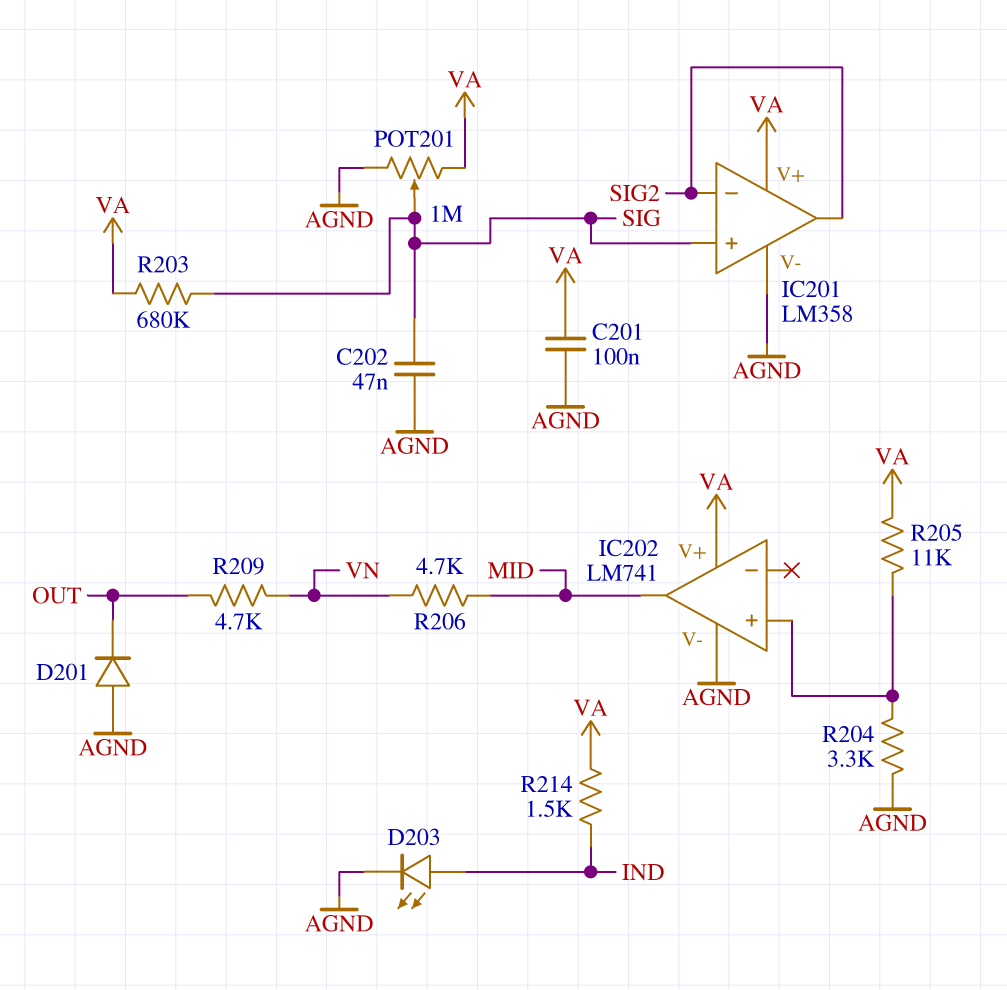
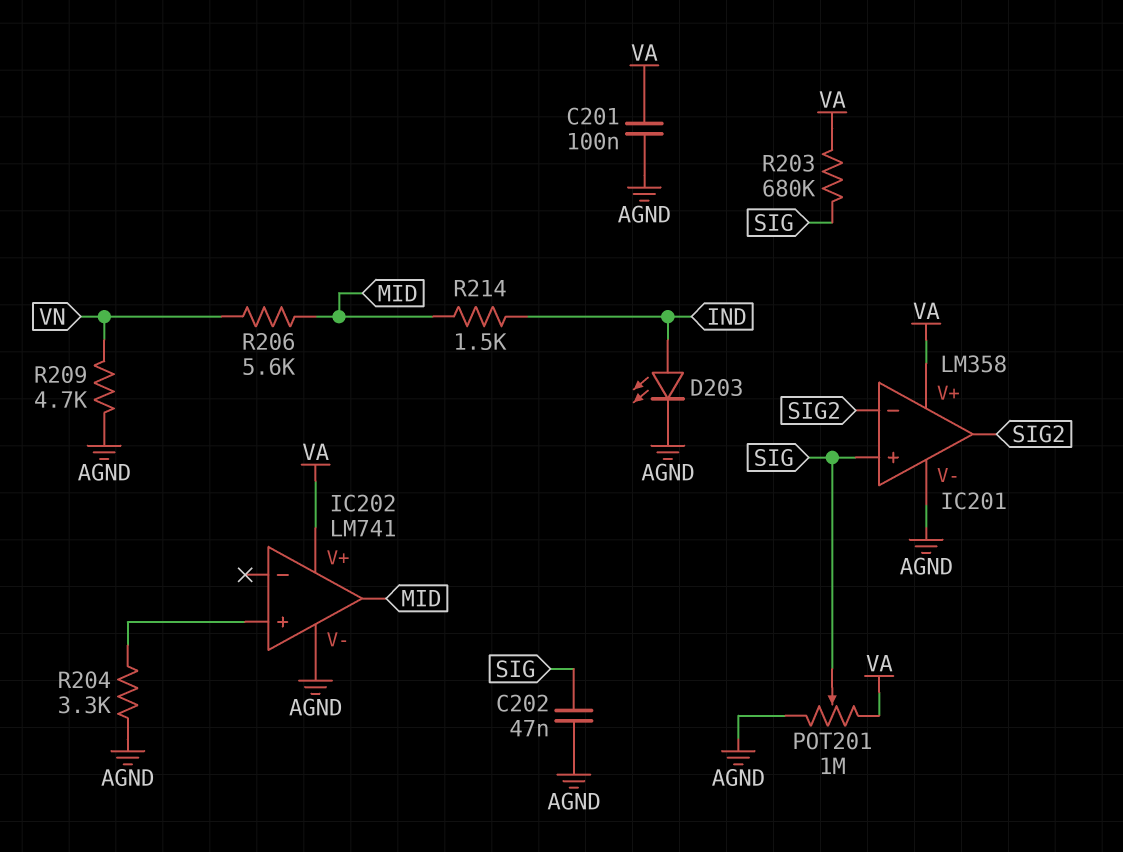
D201: diode (A AGND, K OUT) -> none
R205: 11k (IC202/in+, VA) -> none
R206: 4.7k (MID, VN) -> 5.6k (MID, VN)
R209: 4.7k (OUT, VN) -> 4.7k (AGND, VN)
R214: 1.5k (IND, VA) -> 1.5k (IND, MID)

